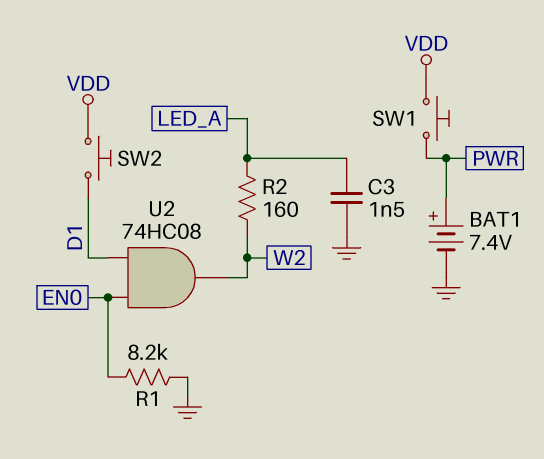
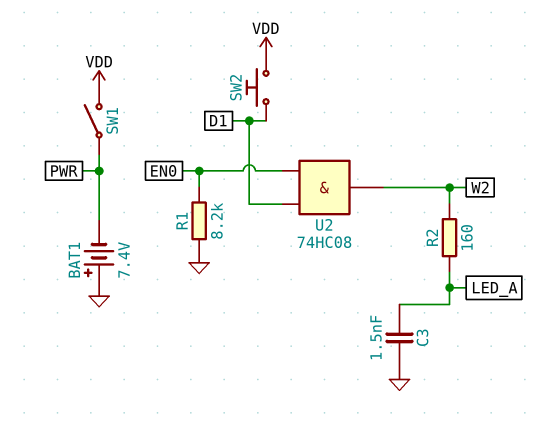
BAT1: 7.4V (plus PWR, minus GND) -> 7.4V (plus GND, minus PWR)
SW1: button (PWR, VDD) -> switch (PWR, VDD)

